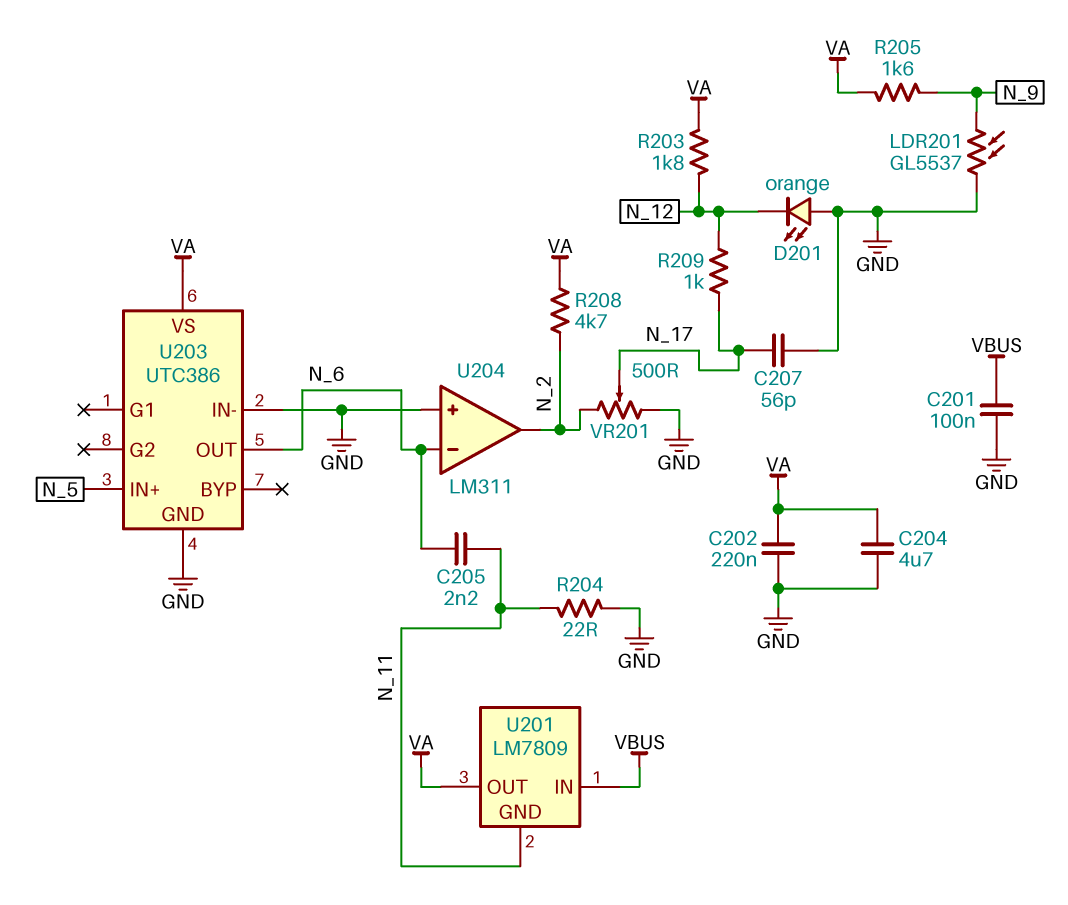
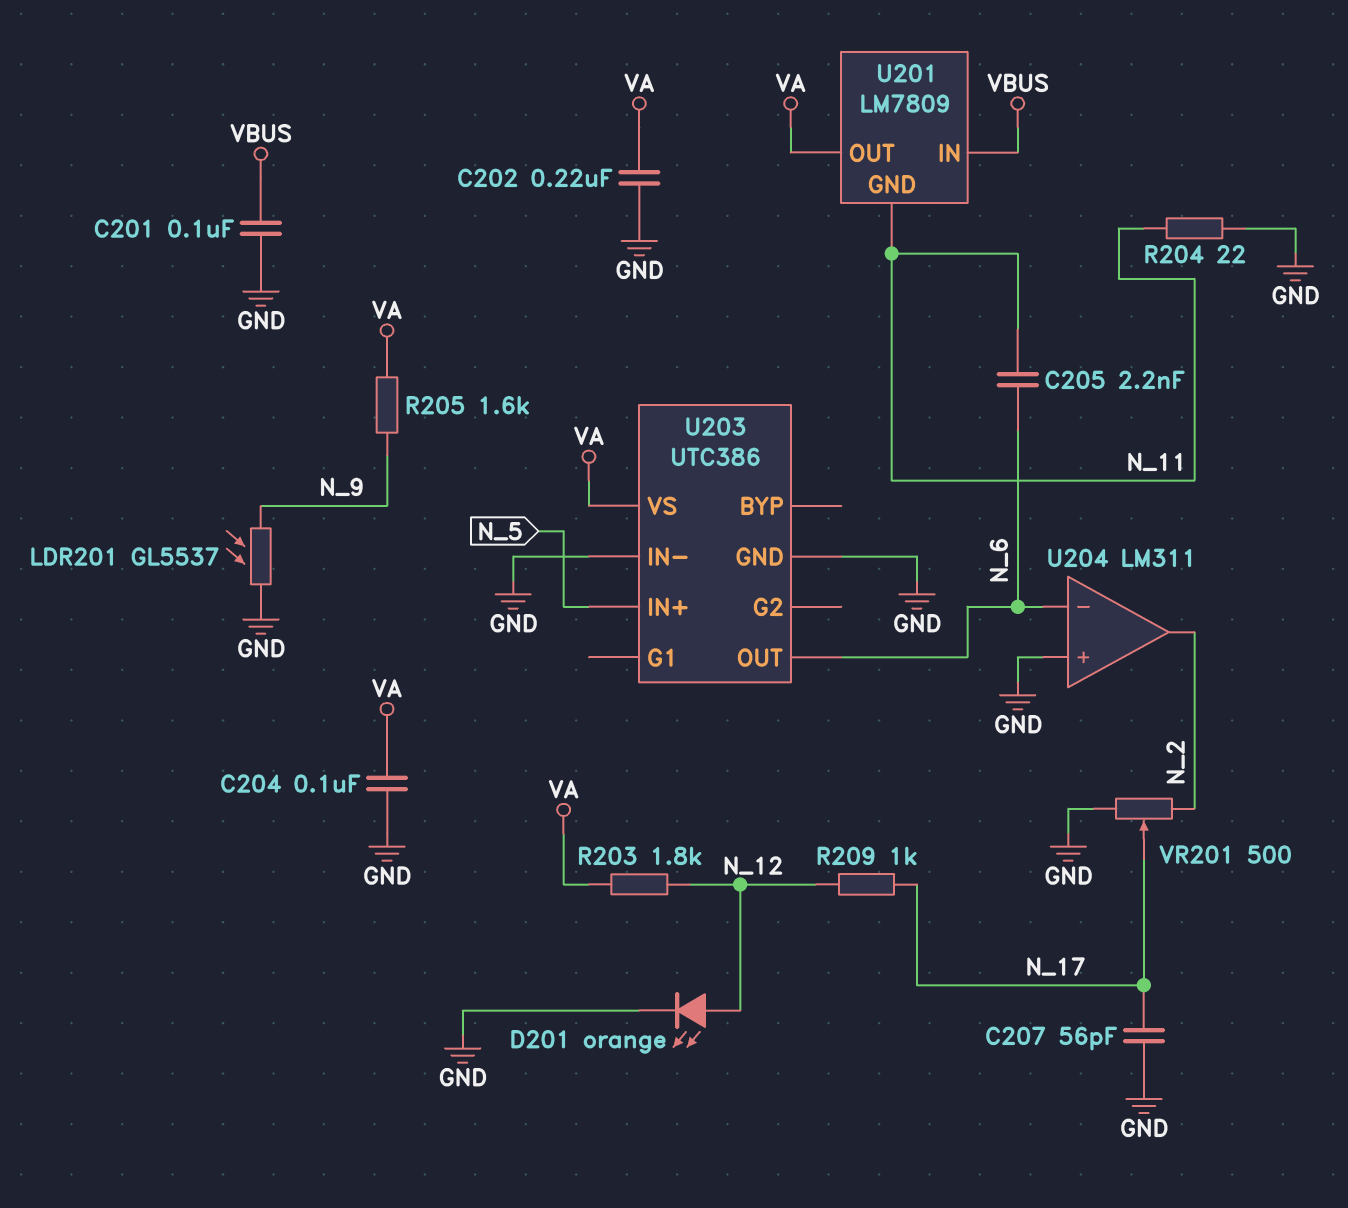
C204: 4.7uF (GND, VA) -> 100nF (GND, VA)
D201: LED orange (A GND, K N_12) -> LED orange (A N_12, K GND)
R208: 4.7k (N_2, VA) -> none

